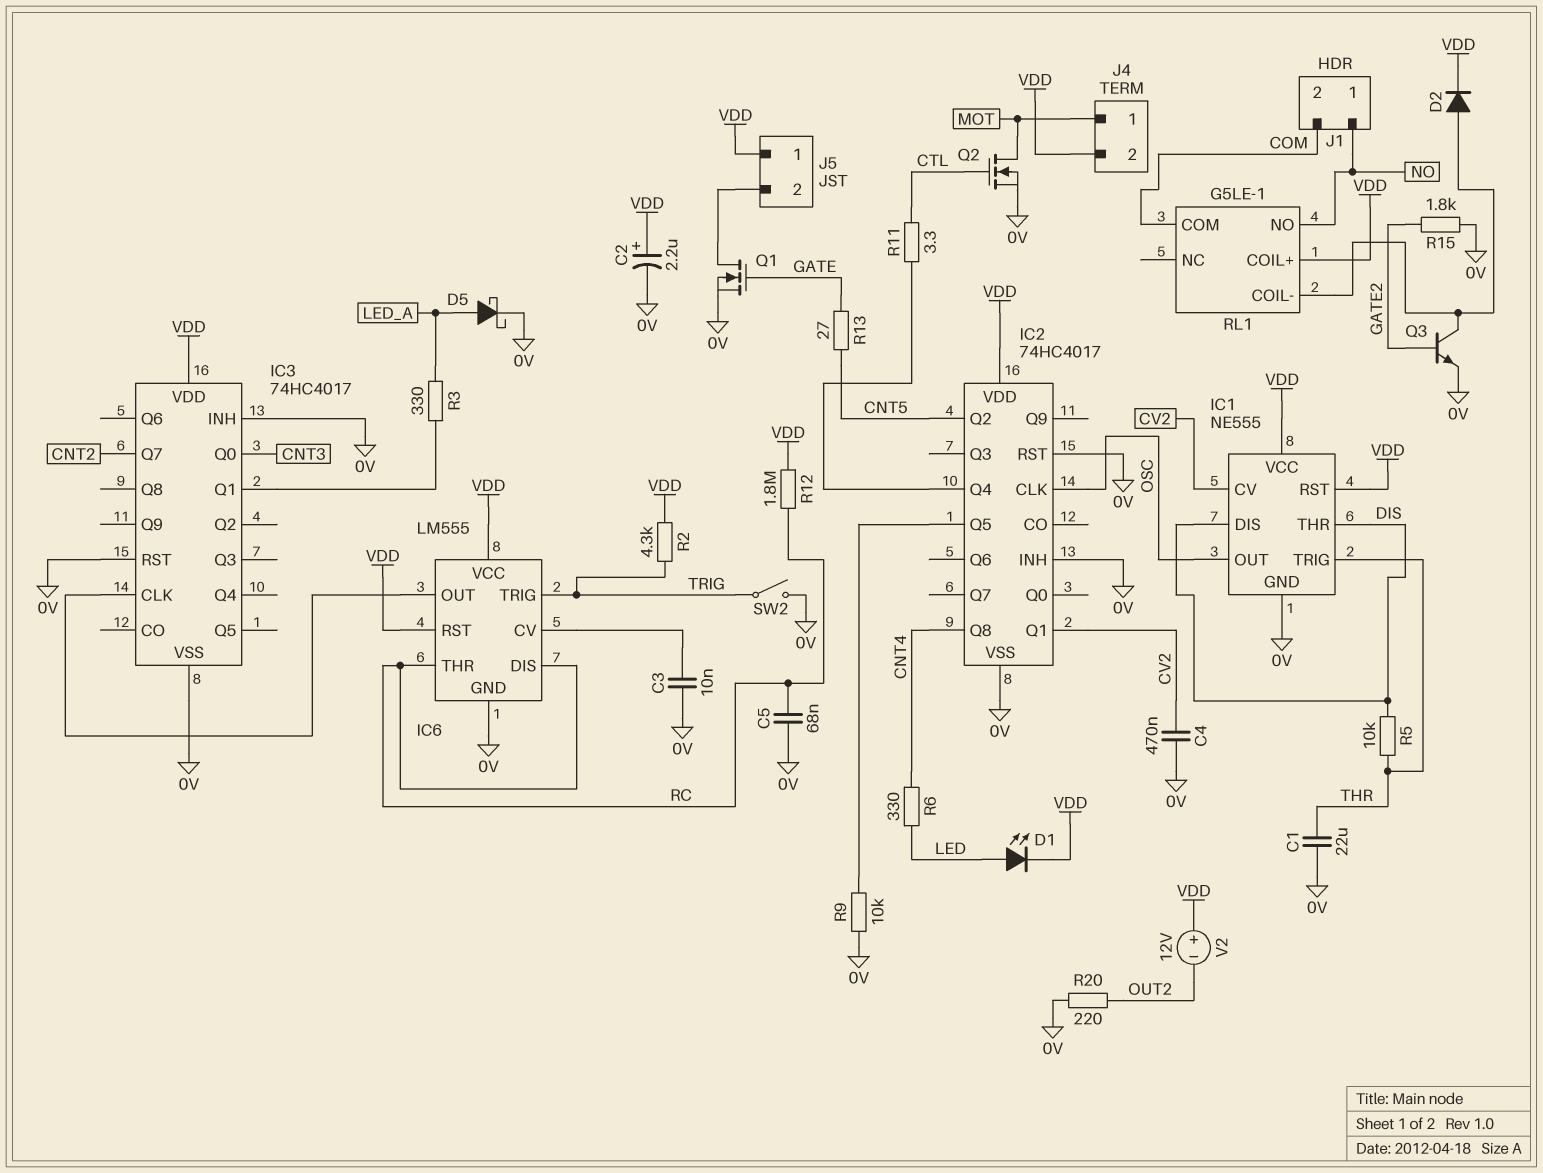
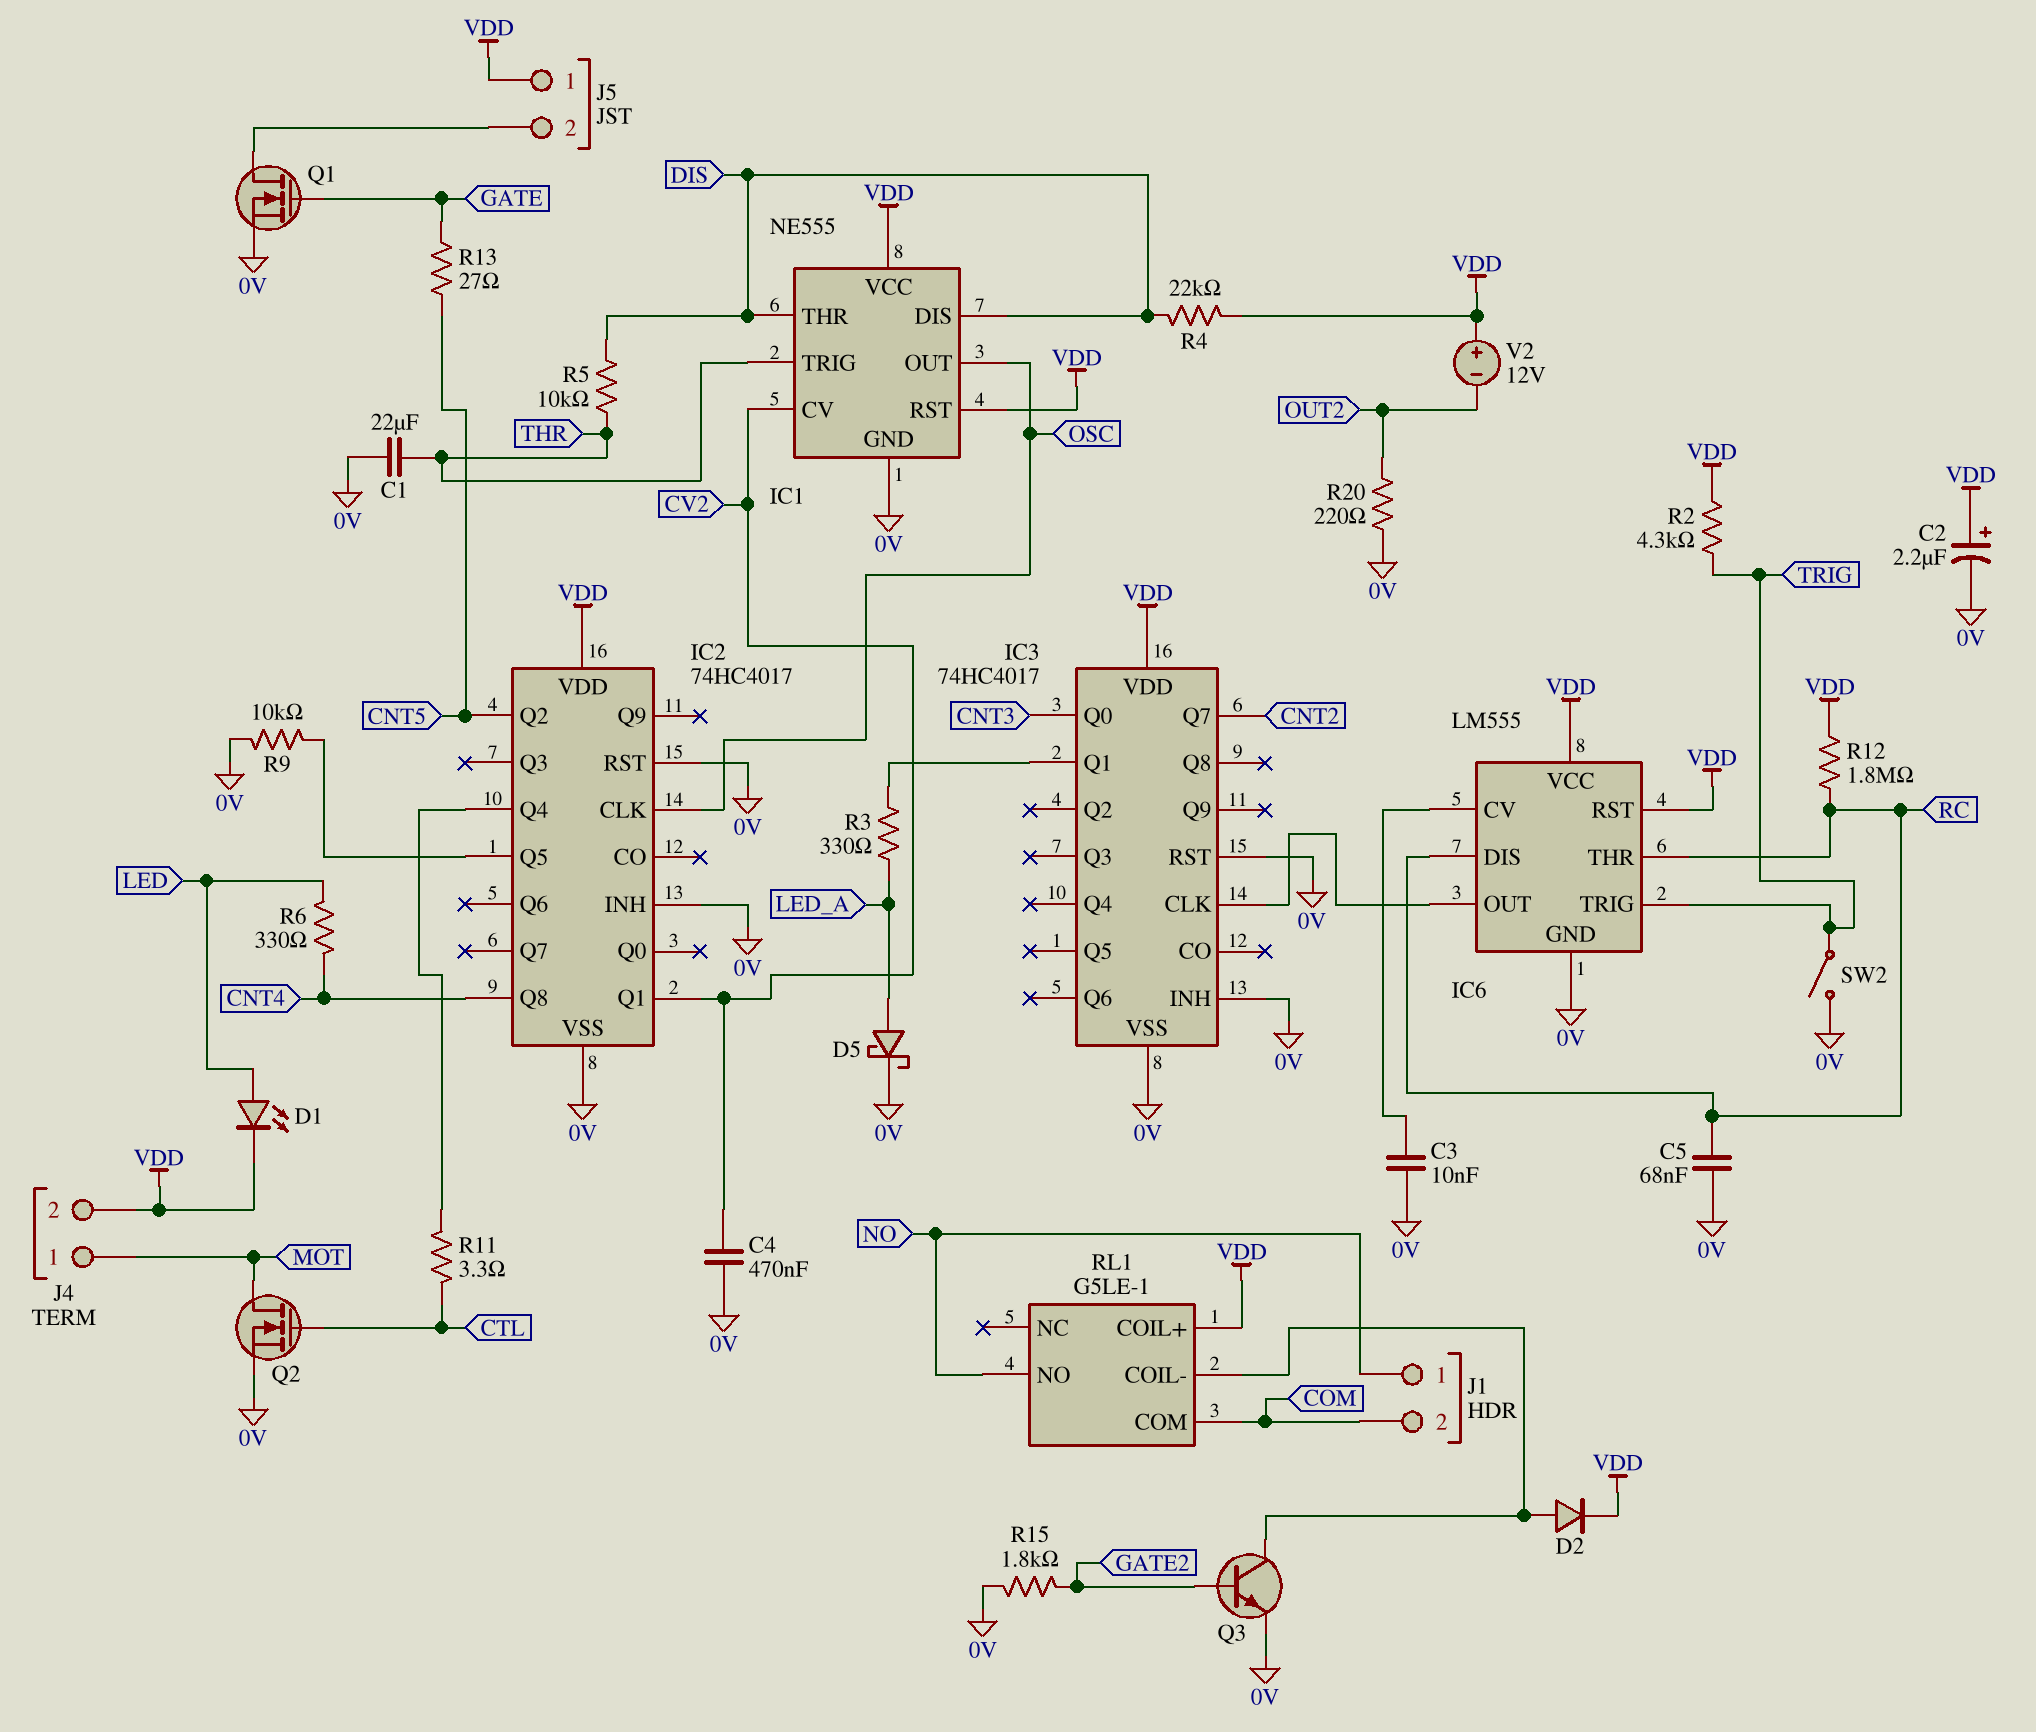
R4: none -> 22k (DIS, VDD)

